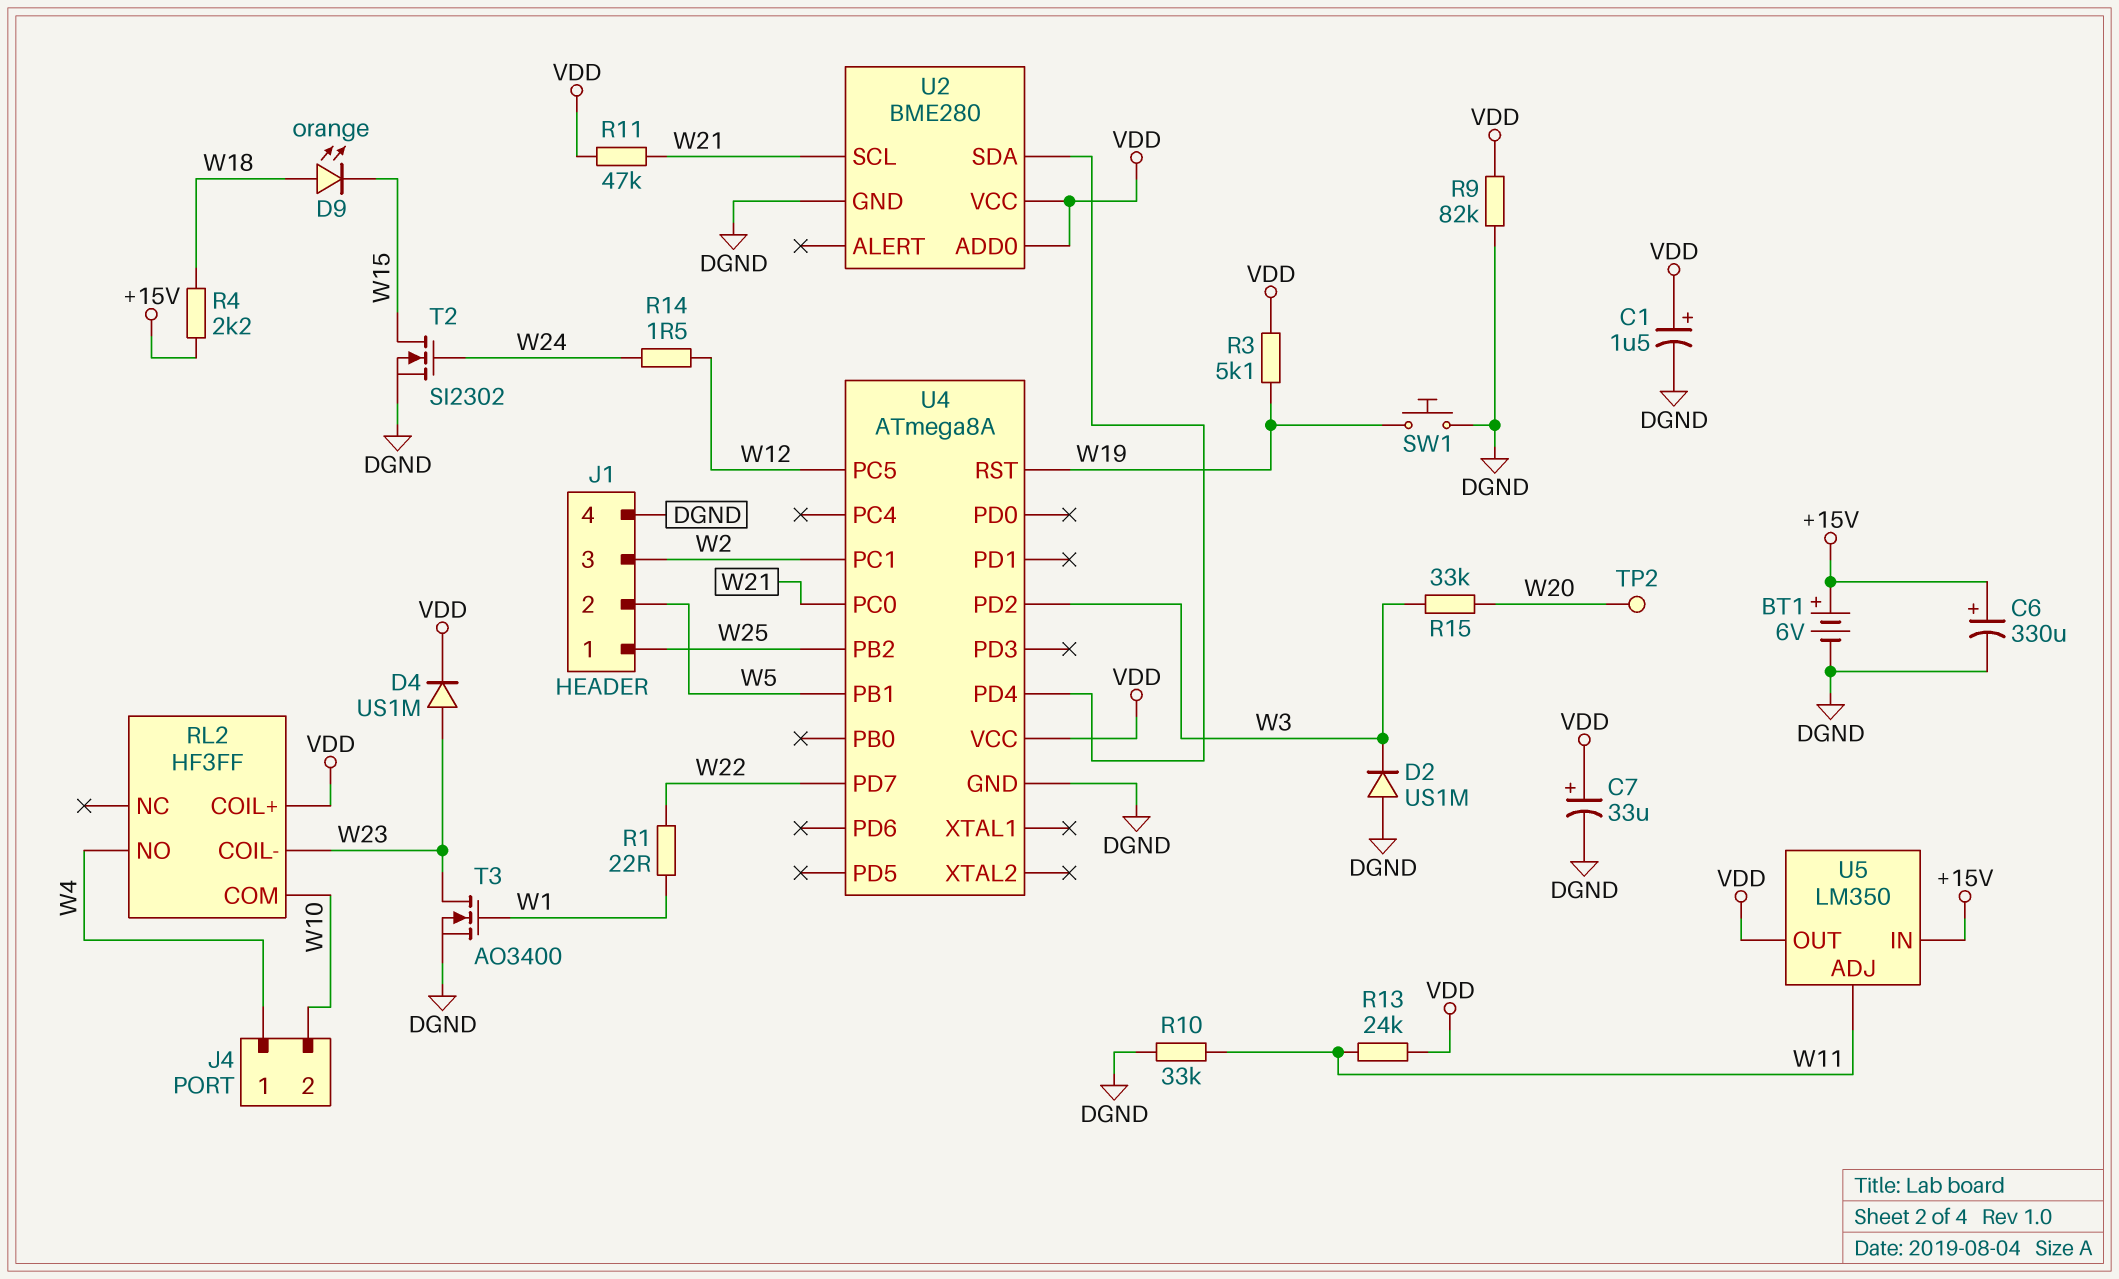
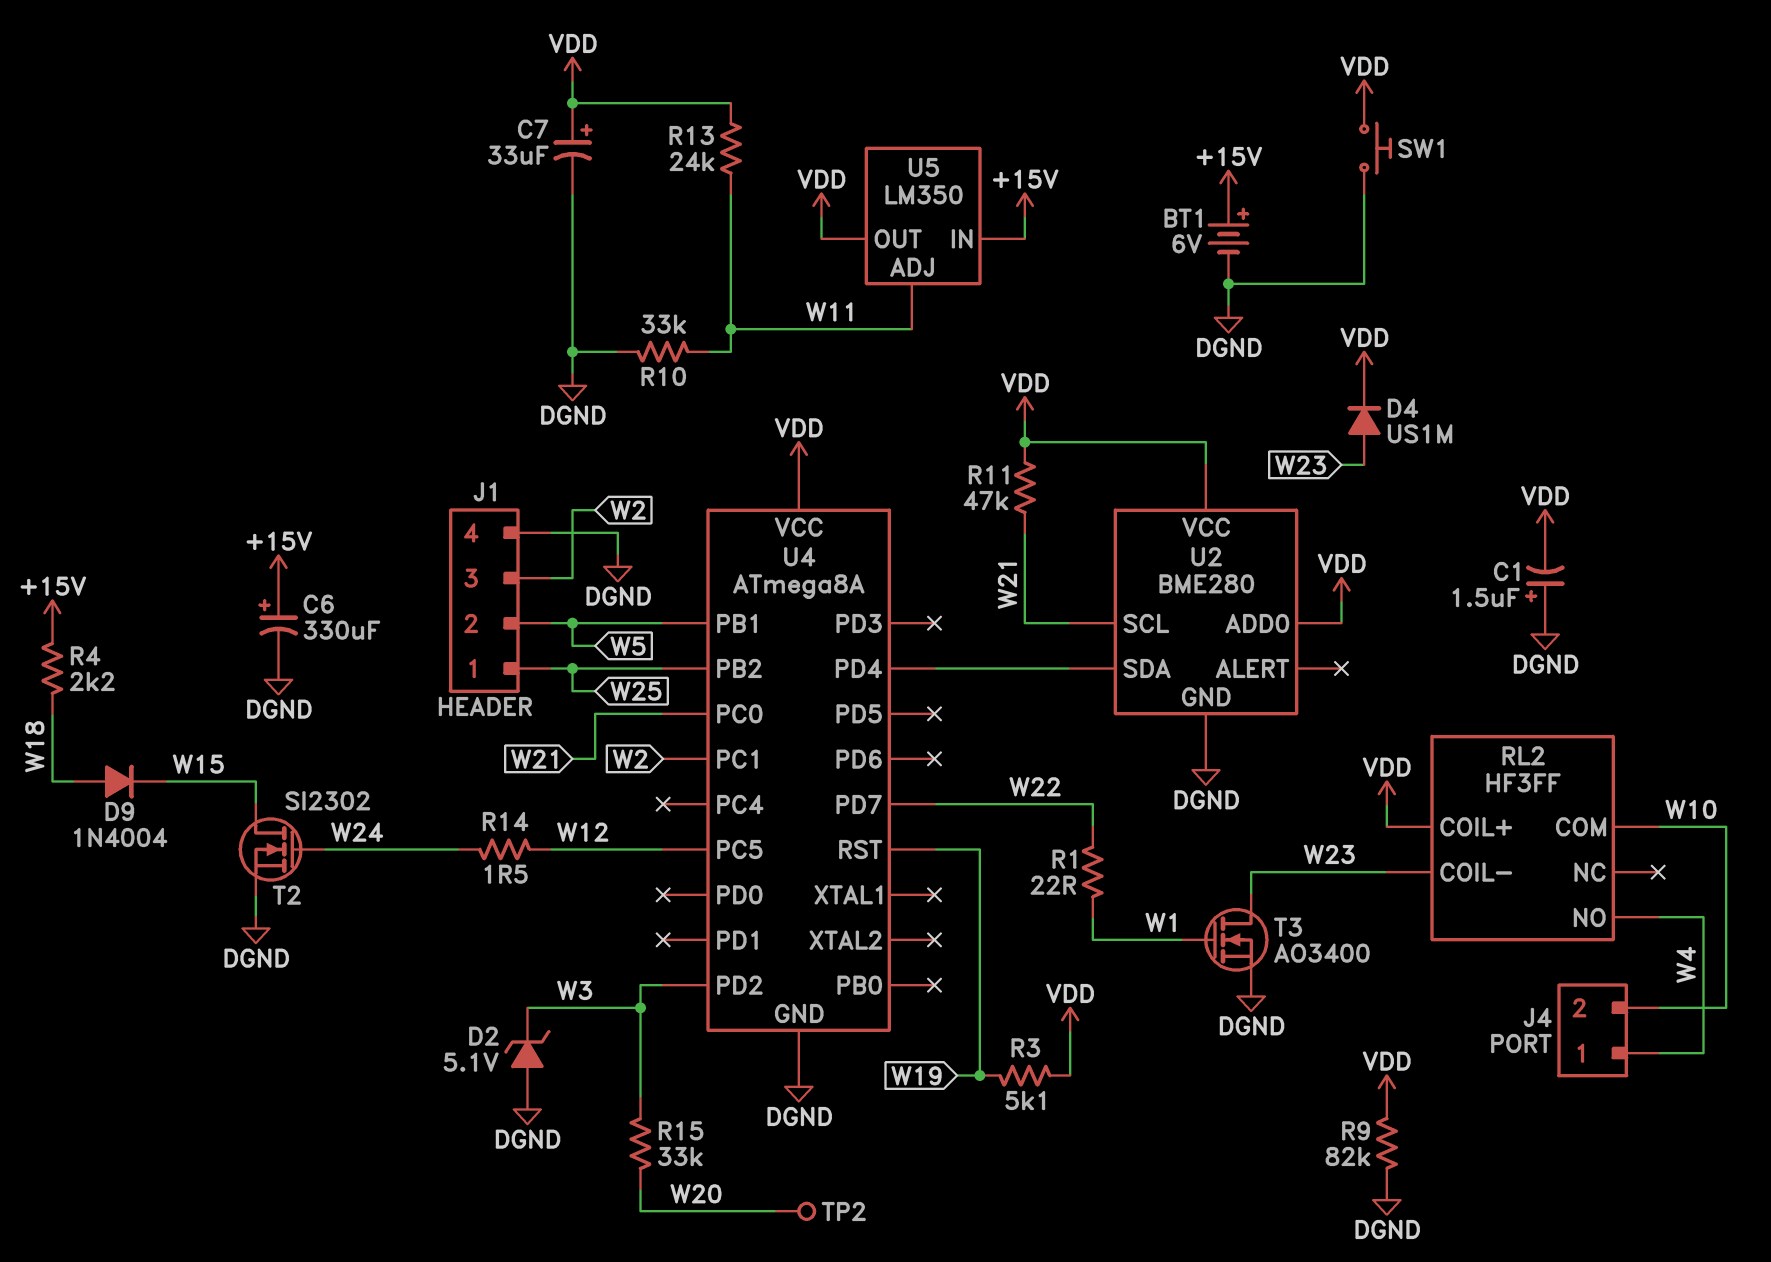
C1: 1.5uF (plus VDD, minus DGND) -> 1.5uF (plus DGND, minus VDD)
D2: diode US1M (A DGND, K W3) -> zener 5.1V (A DGND, K W3)
D9: LED orange (A W18, K W15) -> diode 1N4004 (A W18, K W15)
SW1: button (DGND, W19) -> button (DGND, VDD)

